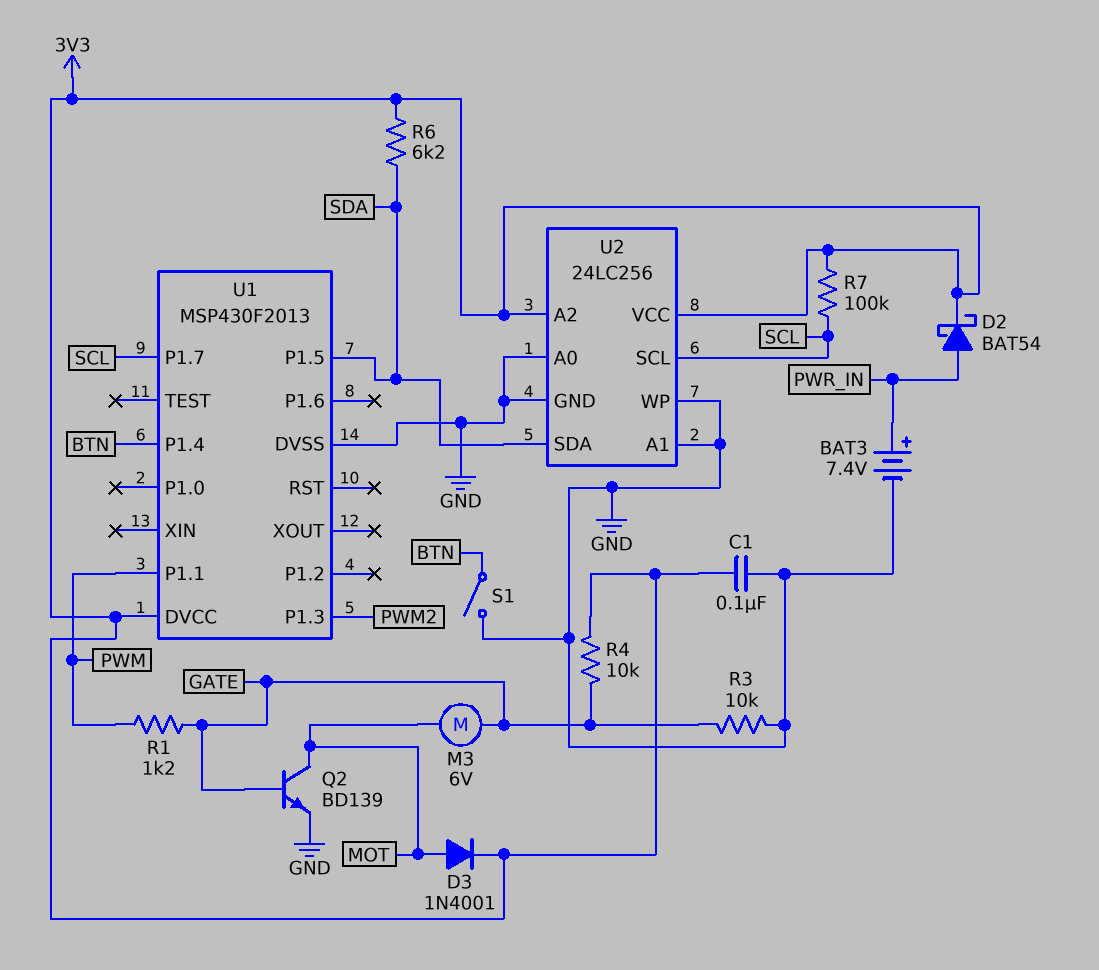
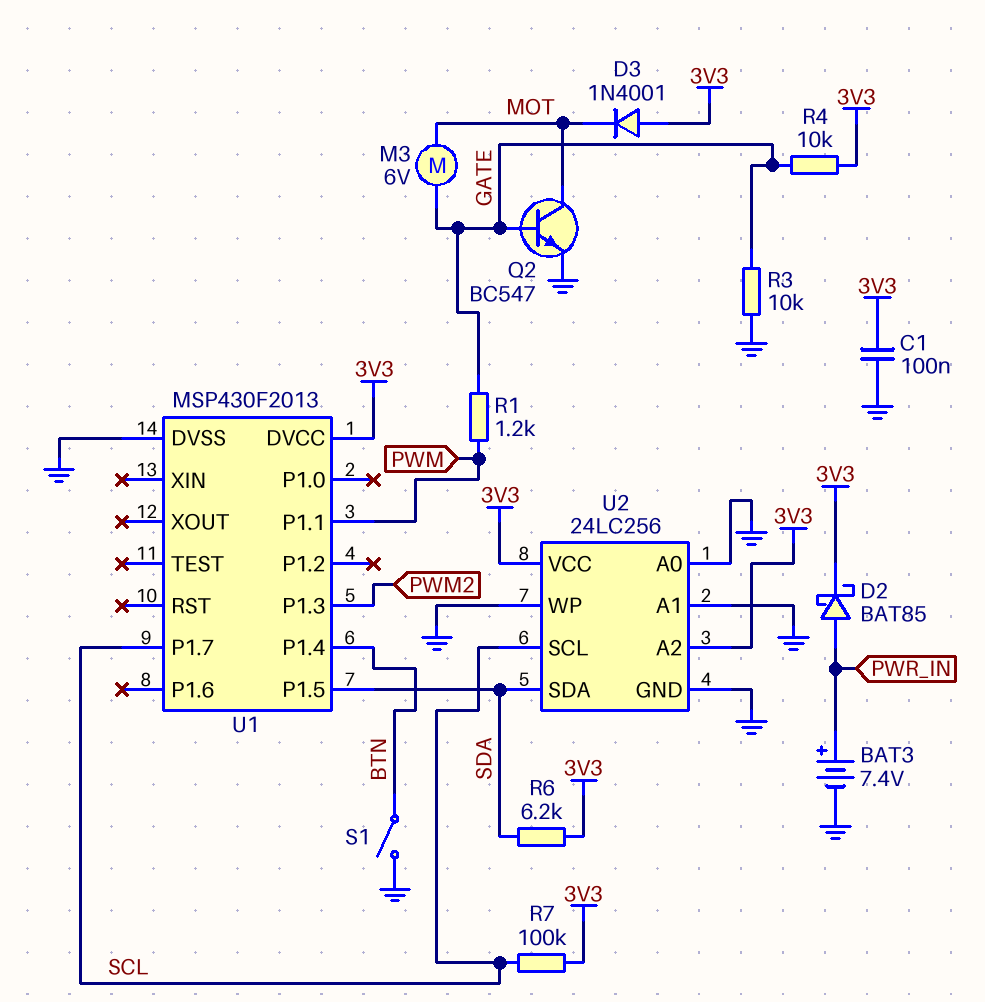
D2: schottky BAT54 (A PWR_IN, K 3V3) -> schottky BAT85 (A PWR_IN, K 3V3)
D3: diode 1N4001 (A MOT, K 3V3) -> diode 1N4001 (A 3V3, K MOT)
Q2: NPN BD139 (B GATE, C MOT, E GND) -> NPN BC547 (B GATE, C MOT, E GND)

